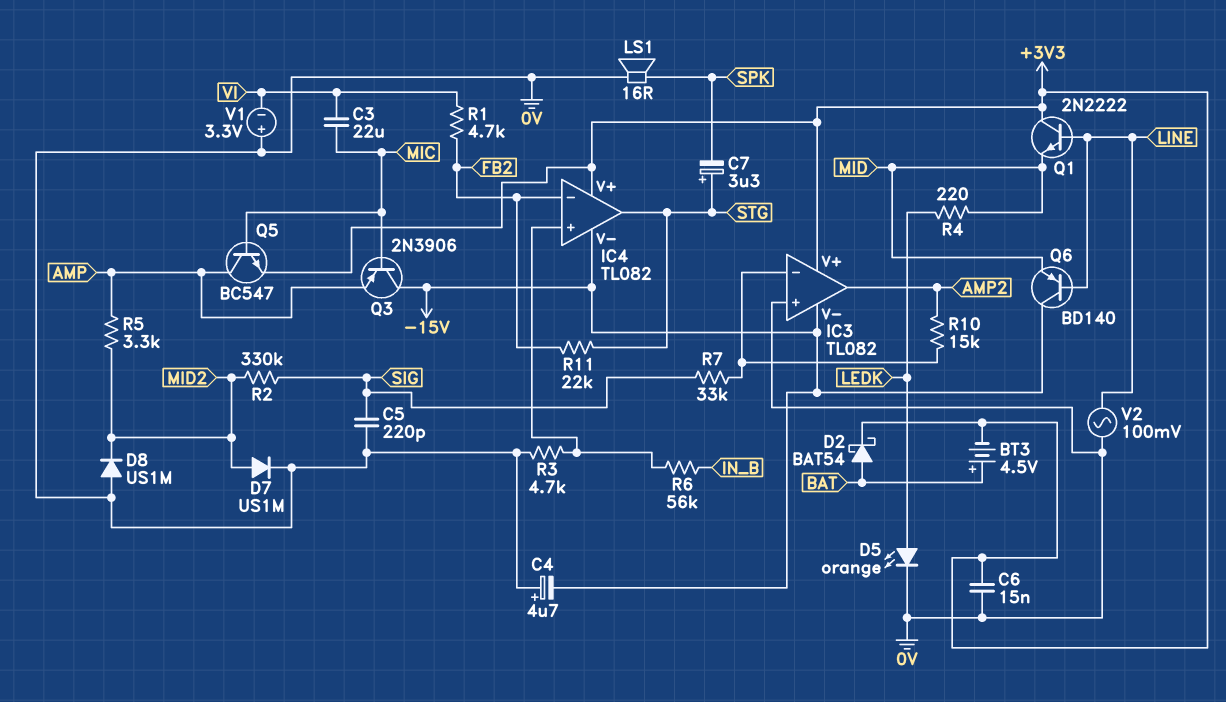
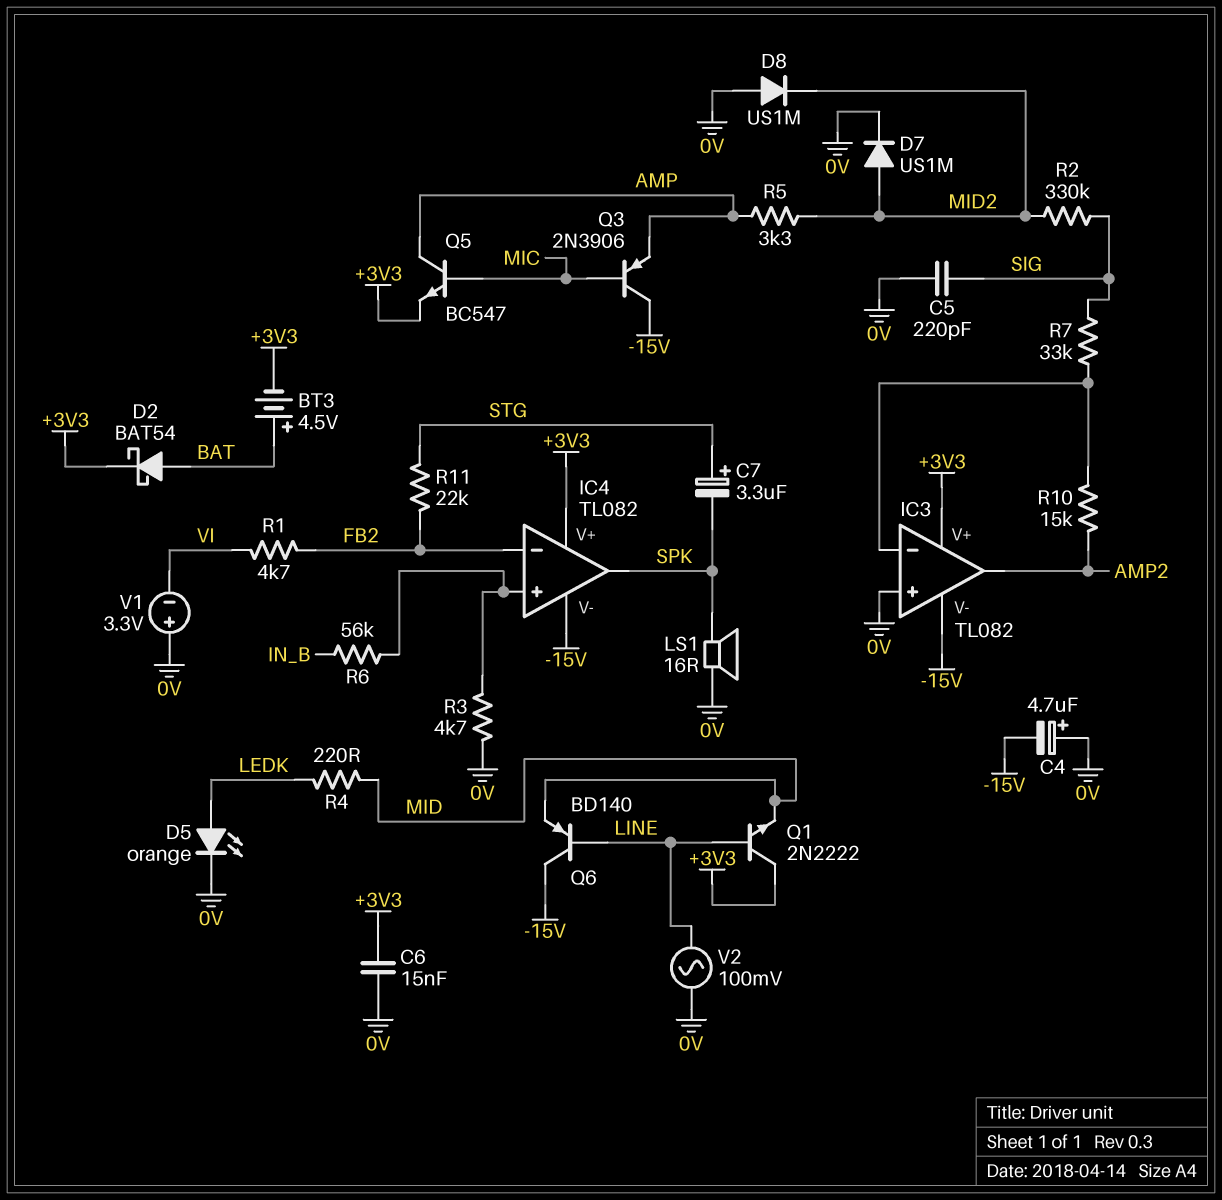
C3: 22uF (MIC, VI) -> none
IC4 pin out: STG -> SPK

